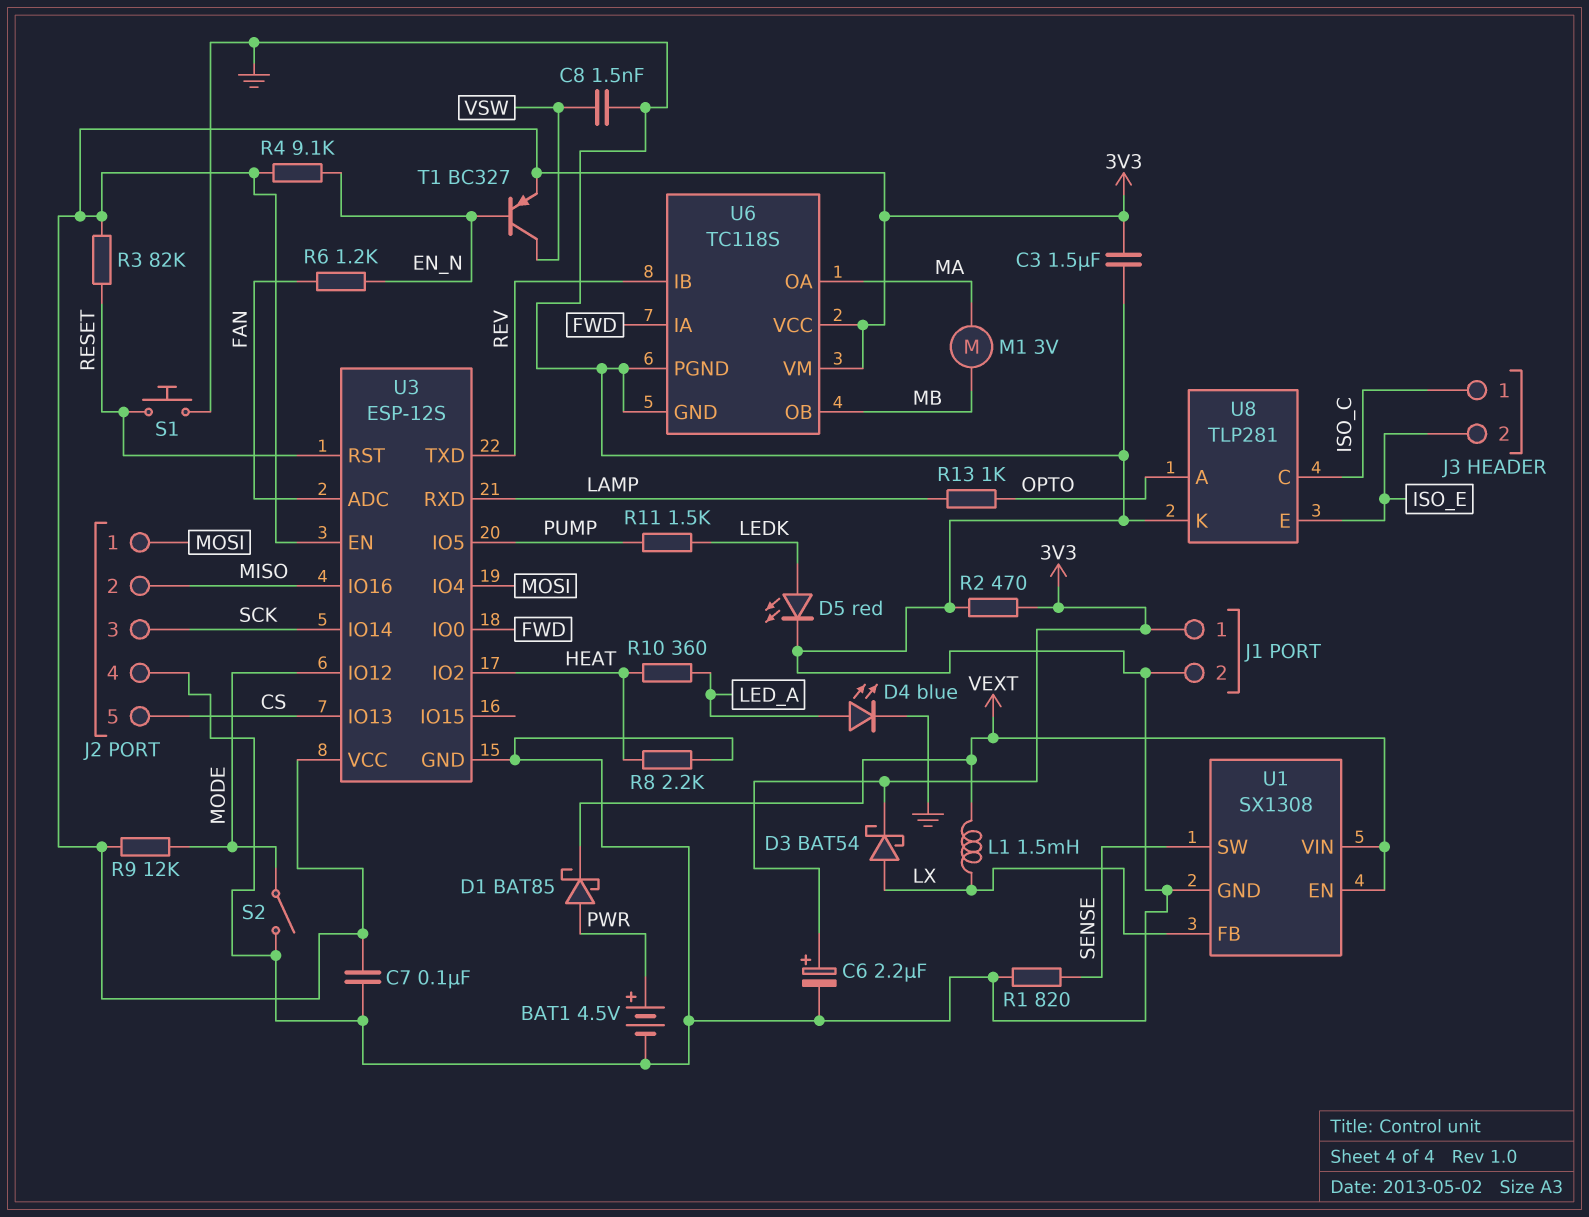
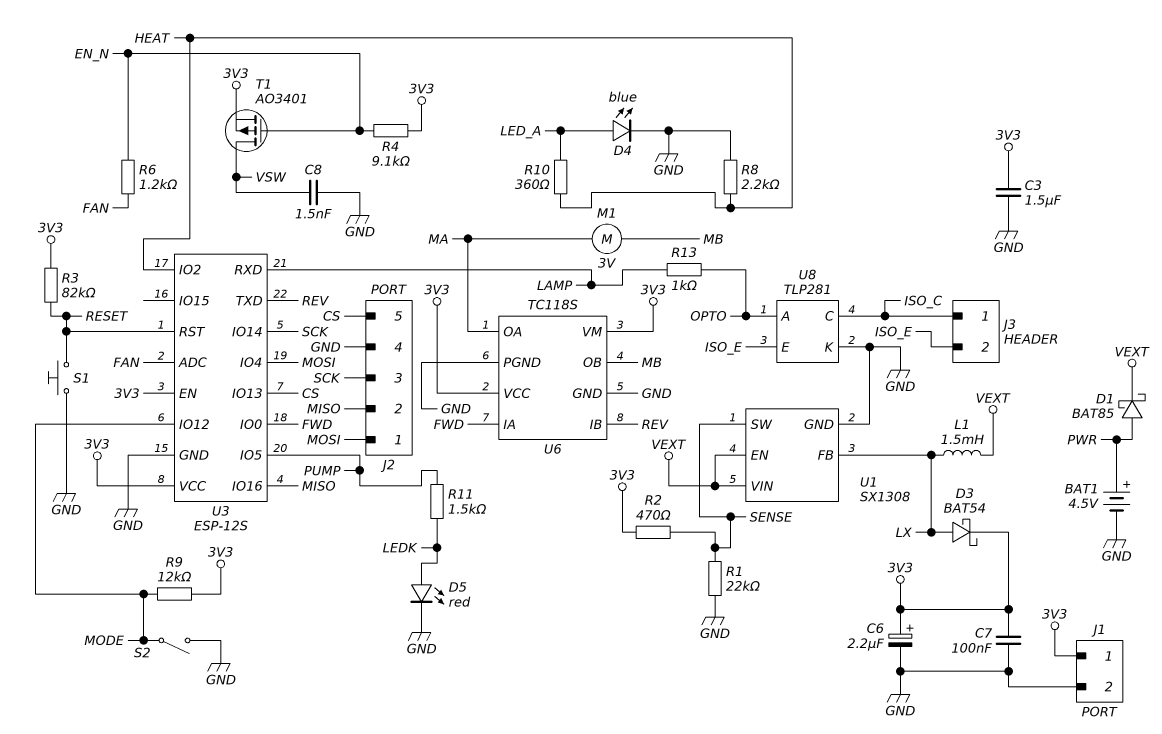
R1: 820 (GND, SENSE) -> 22k (GND, SENSE)
R2: 470 (3V3, GND) -> 470 (3V3, SENSE)
T1: PNP BC327 (B EN_N, C VSW, E 3V3) -> PMOS AO3401 (G EN_N, D VSW, S 3V3)

